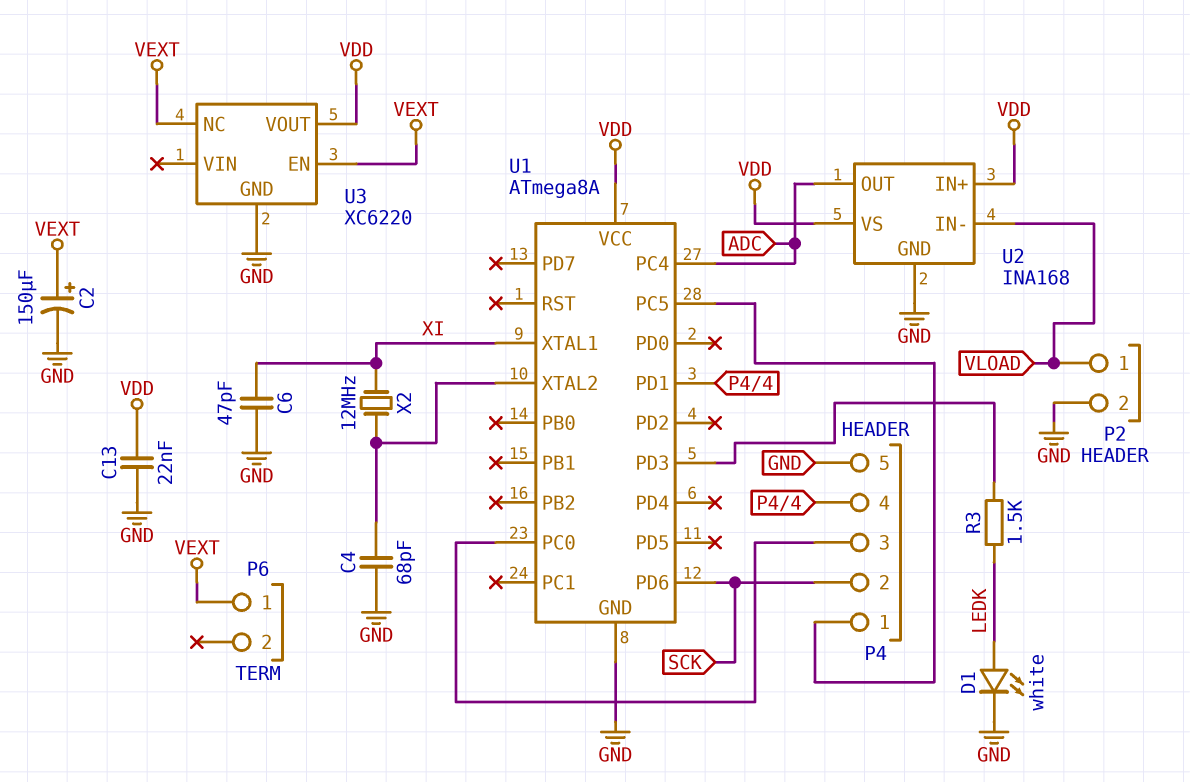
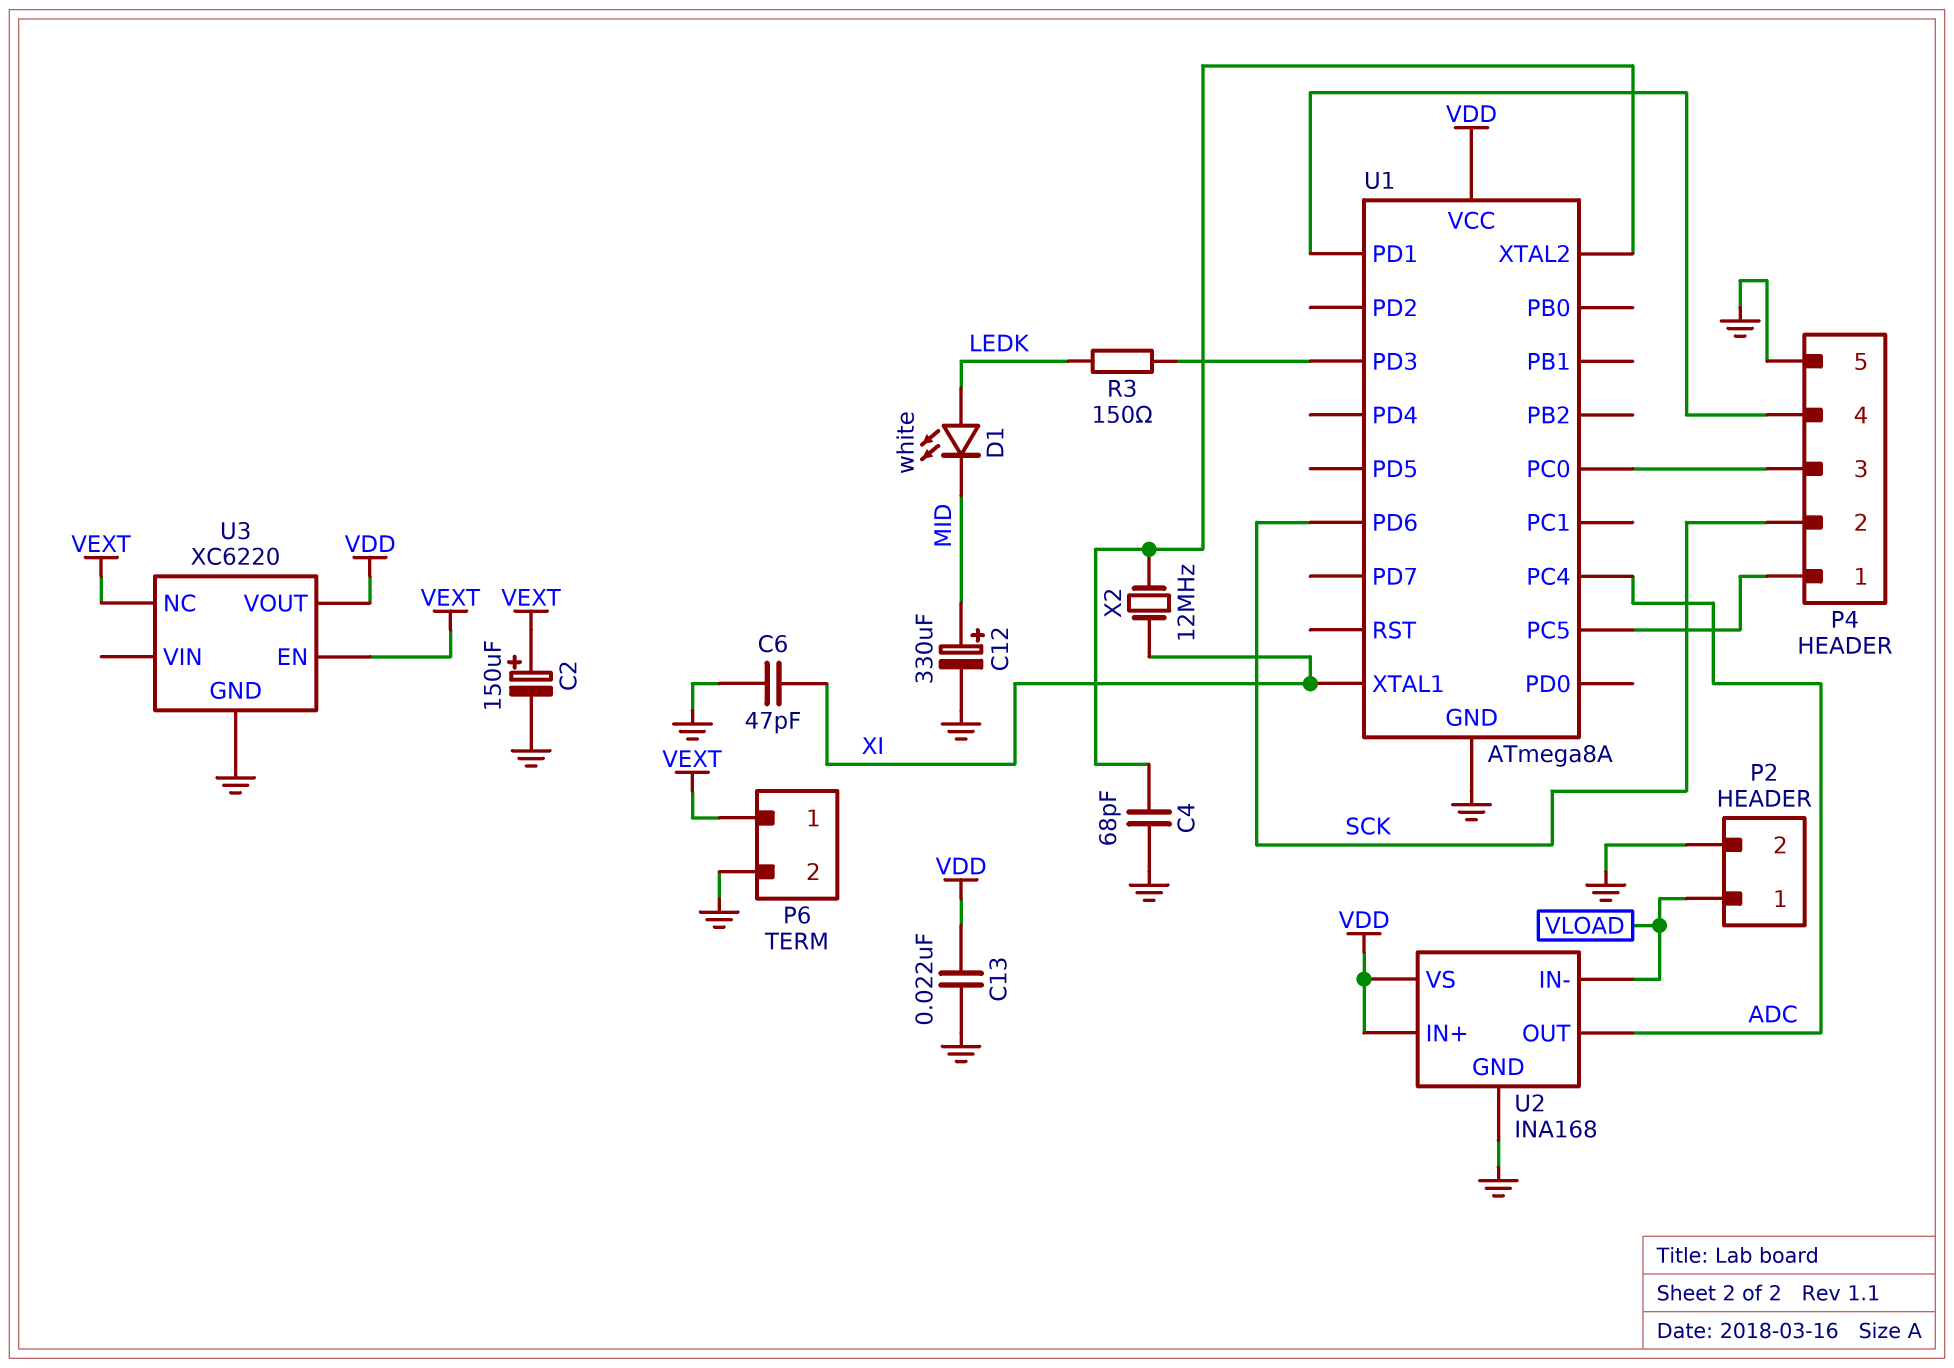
C12: none -> 330uF (plus MID, minus GND)
D1: LED white (A LEDK, K GND) -> LED white (A LEDK, K MID)
P6 pin 2: none -> GND
R3: 1.5k (LEDK, U1/PD3) -> 150 (LEDK, U1/PD3)

